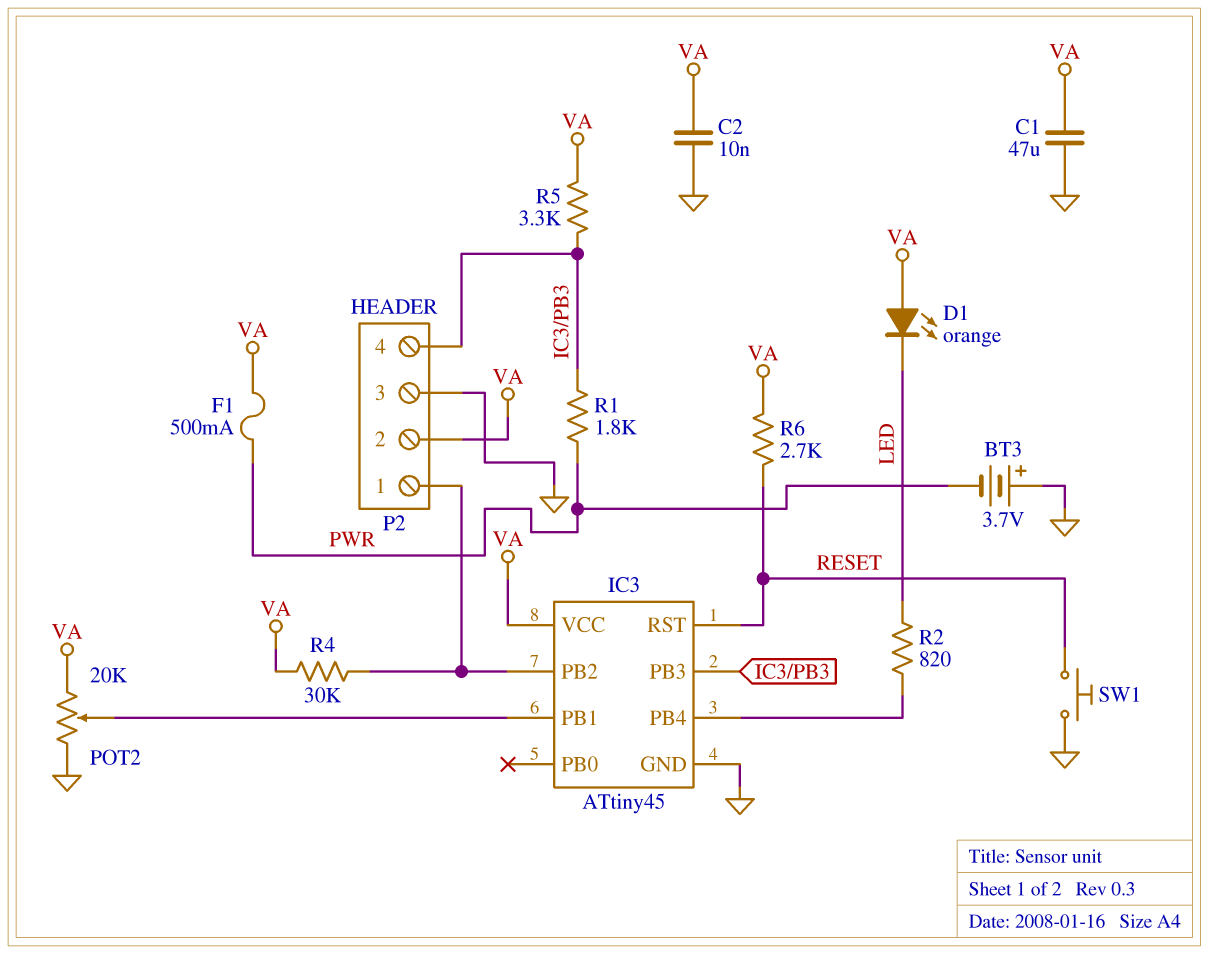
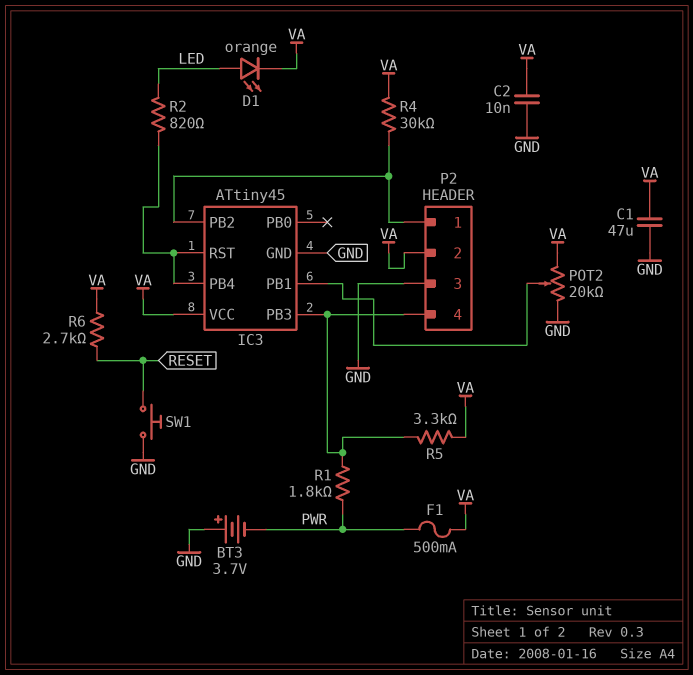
D1: LED orange (A VA, K LED) -> LED orange (A LED, K VA)
IC3 pin RST: RESET -> IC3/PB4

